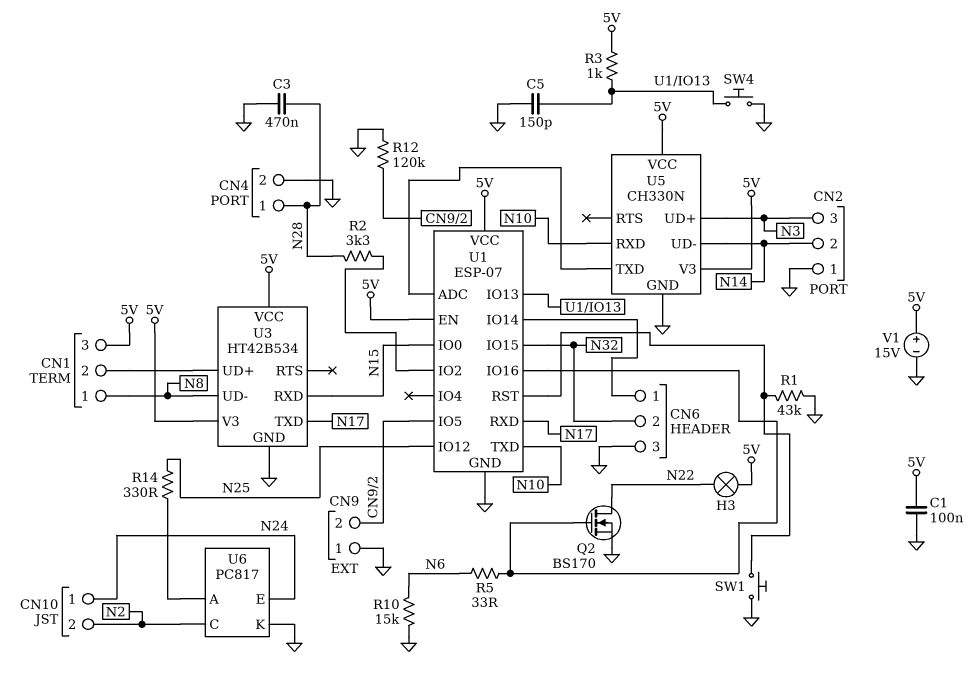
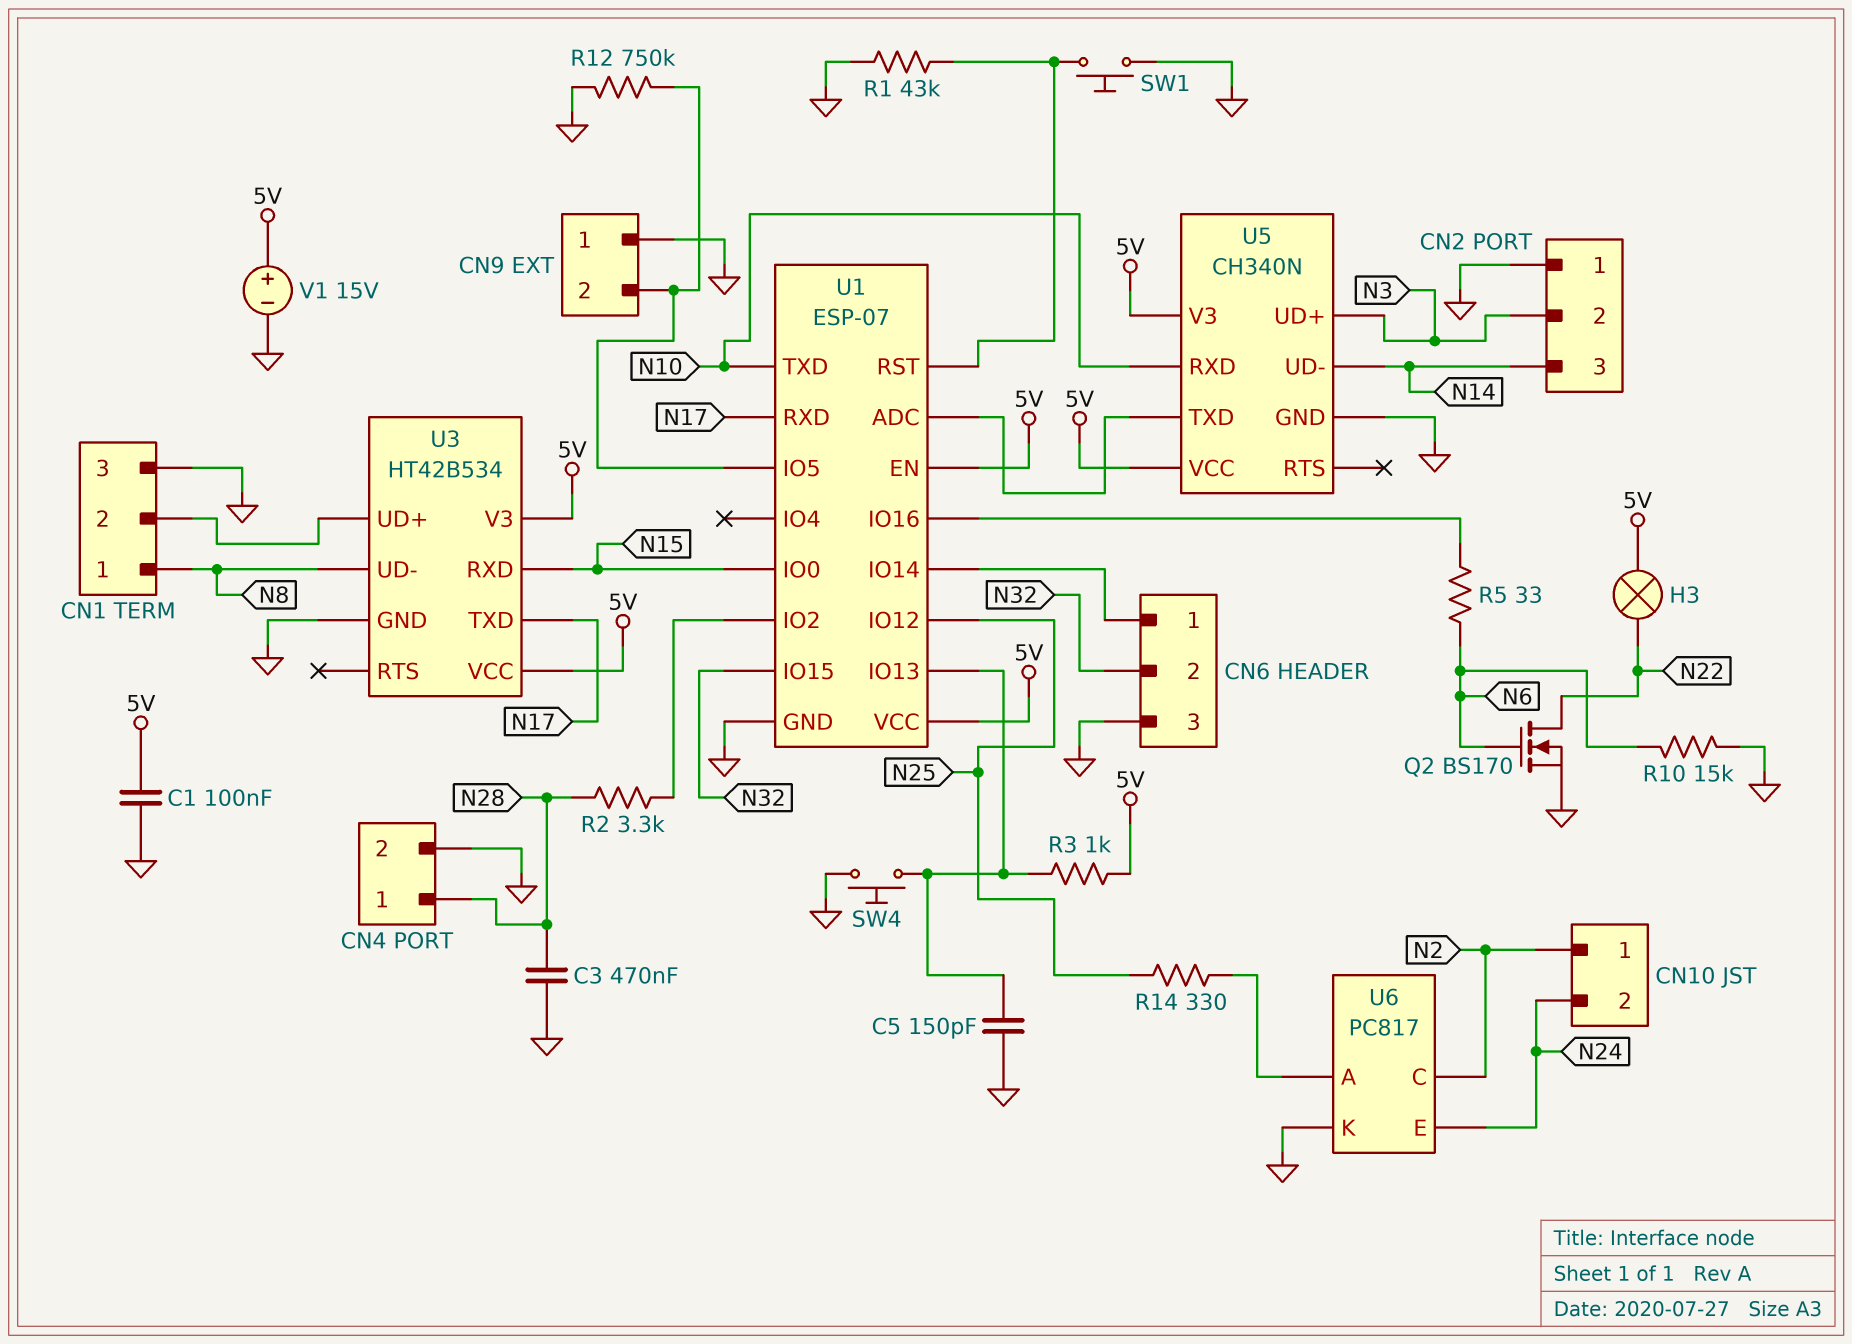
CN1 pin 3: 5V -> GND
CN2 pin 2: N14 -> N3
CN2 pin 3: N3 -> N14
CN10 pin 1: N24 -> N2
CN10 pin 2: N2 -> N24
Q2: NMOS BS170 (G U1/IO16, D N22, S GND) -> NMOS BS170 (G N6, D N22, S GND)
R12: 120k (CN9/2, GND) -> 750k (CN9/2, GND)
U5: CH330N -> CH340N

